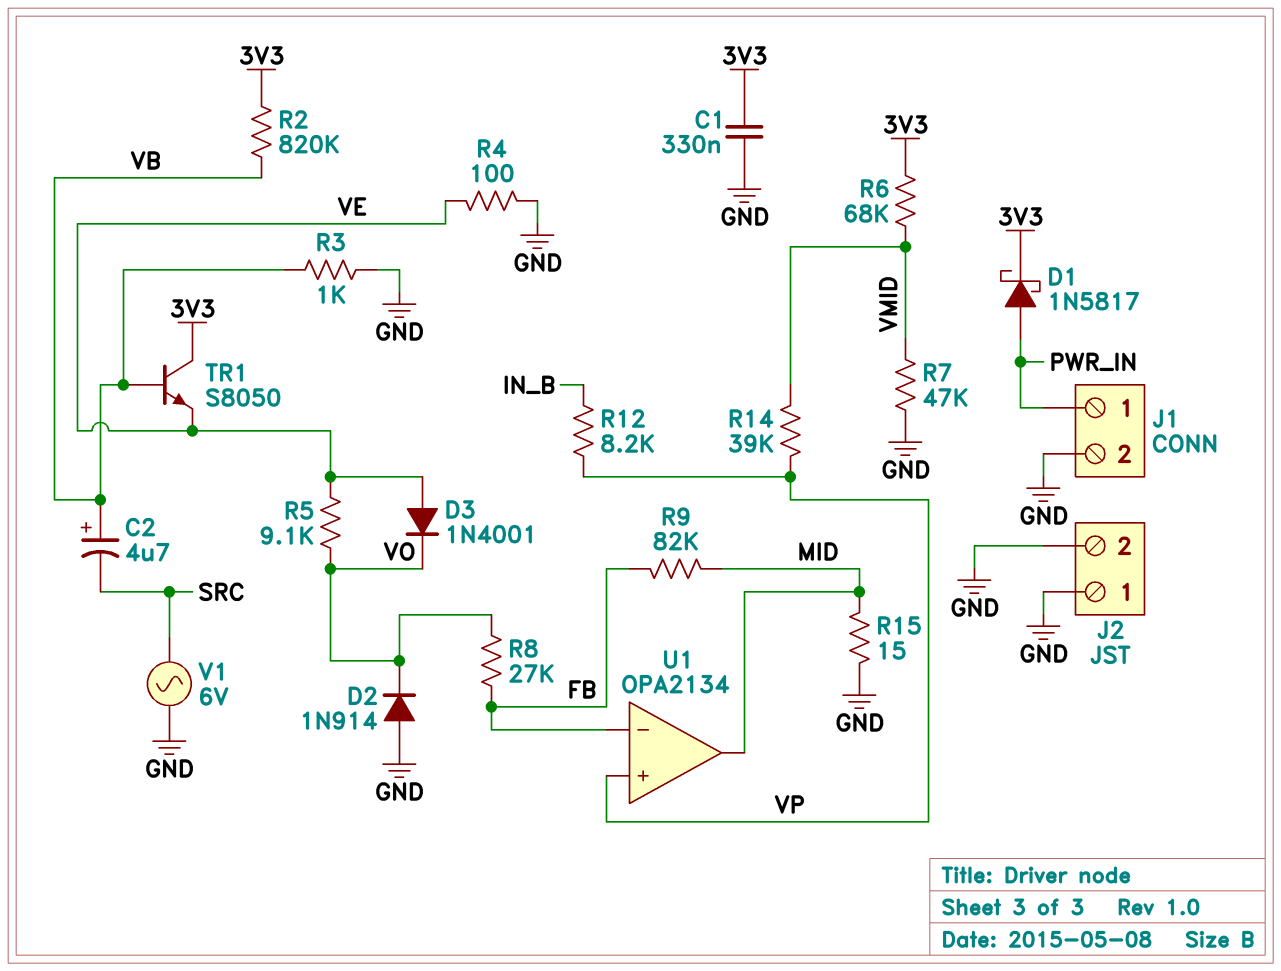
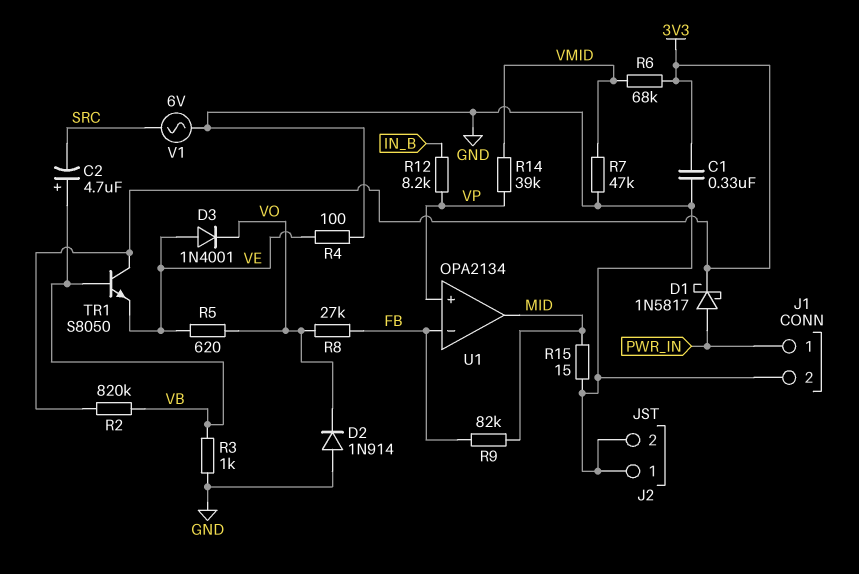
R5: 9.1k (VE, VO) -> 620 (VE, VO)

